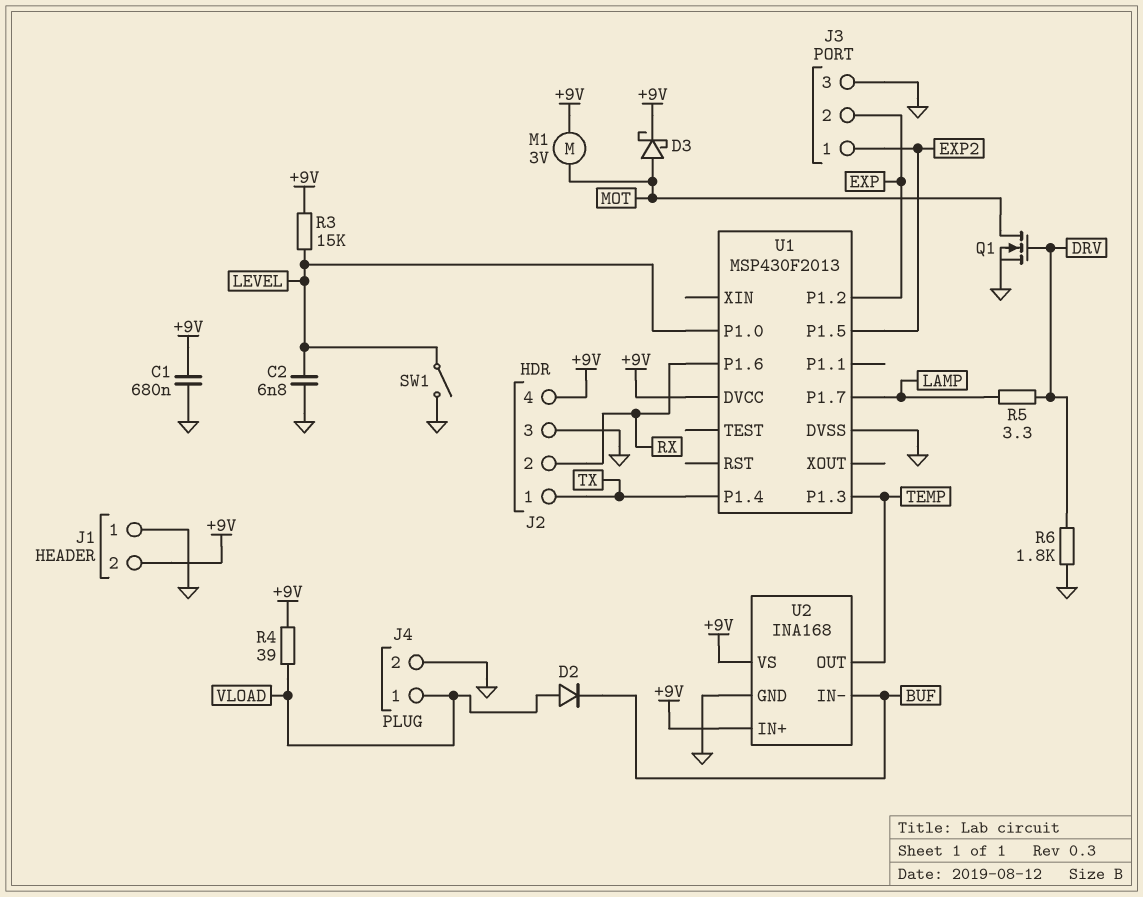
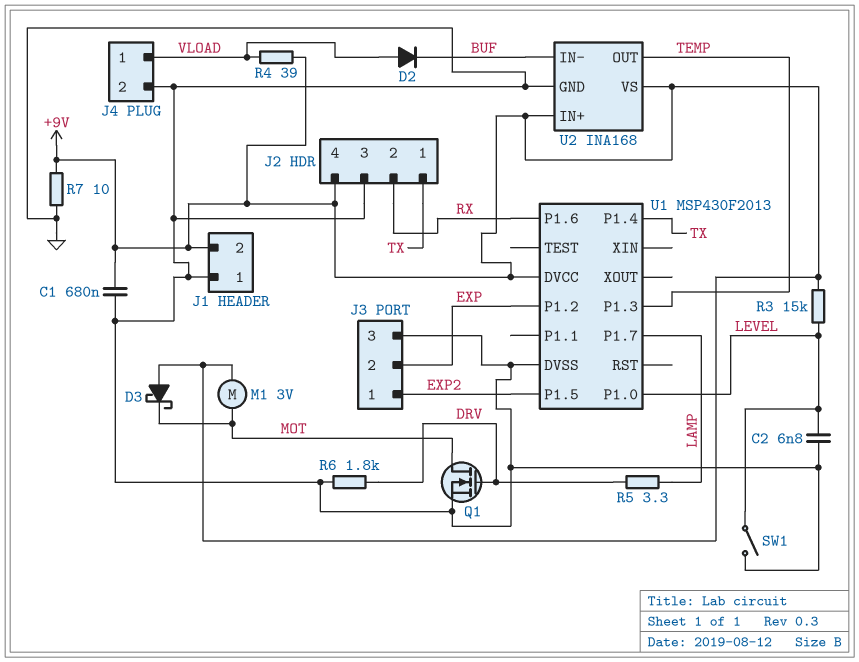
D3: schottky (A MOT, K +9V) -> schottky (A +9V, K MOT)
R7: none -> 10 (+9V, GND)

